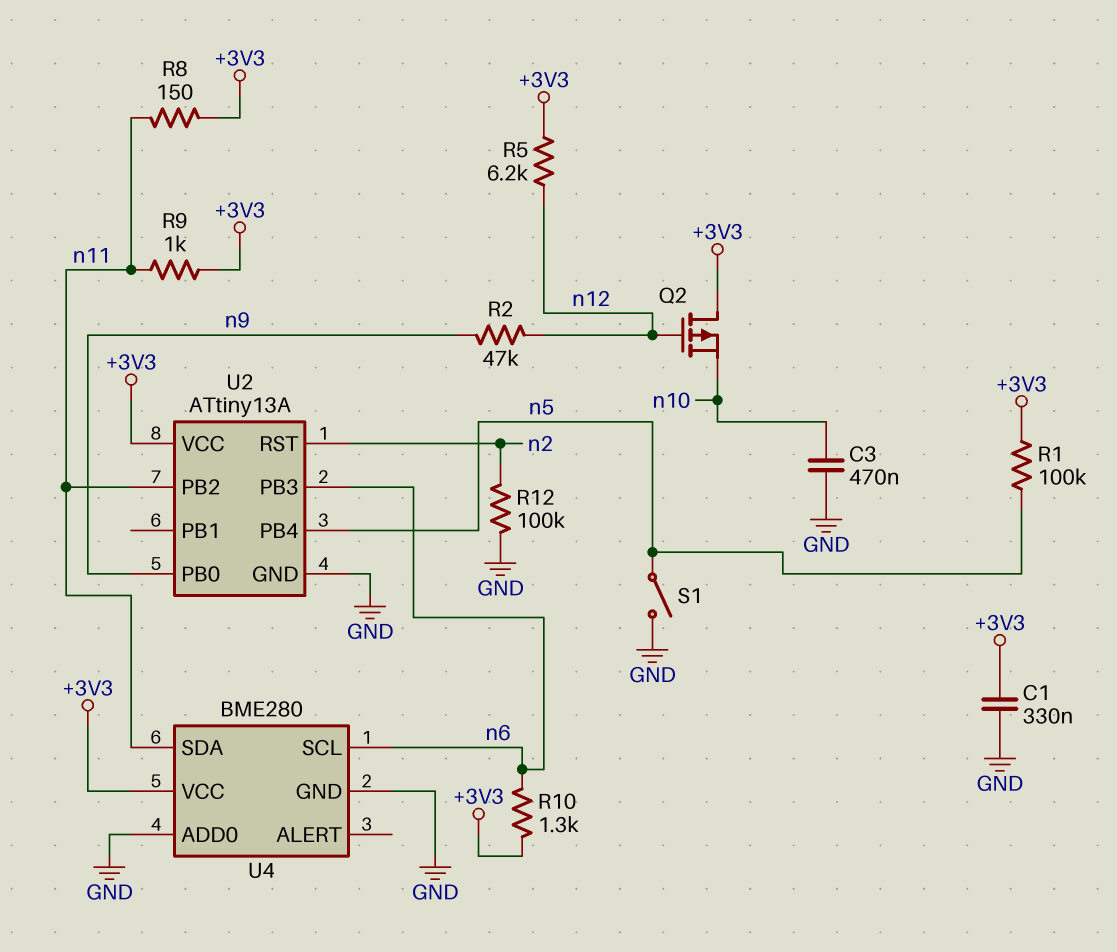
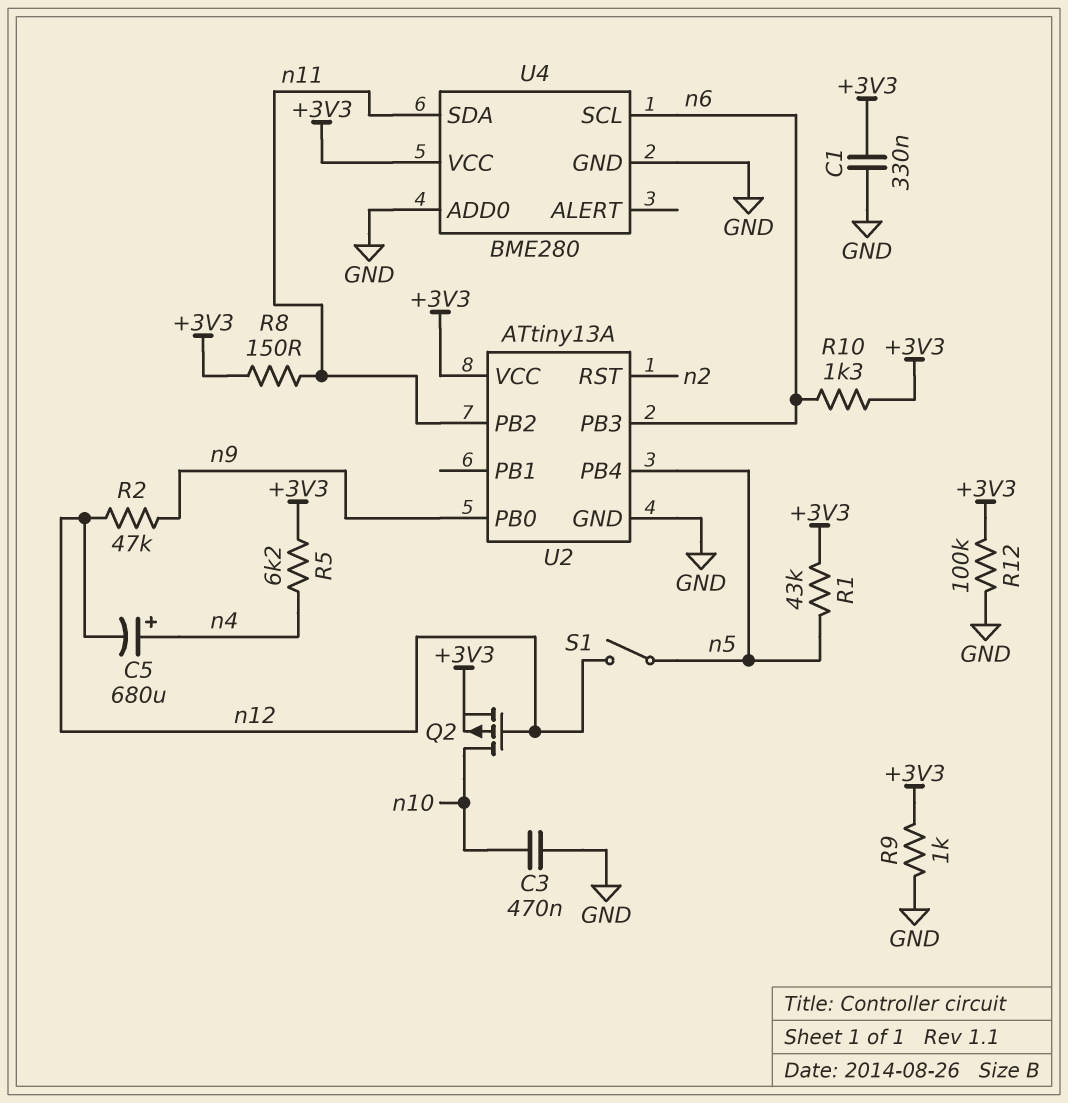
C5: none -> 680uF (plus n4, minus n12)
Q2: PMOS (G n12, D +3V3, S n10) -> PMOS (G n12, D n10, S +3V3)
R1: 100k (+3V3, n5) -> 43k (+3V3, n5)
R5: 6.2k (+3V3, n12) -> 6.2k (+3V3, n4)
R9: 1k (+3V3, n11) -> 1k (+3V3, GND)
R12: 100k (GND, n2) -> 100k (+3V3, GND)
S1: switch (GND, n5) -> switch (n5, n12)

